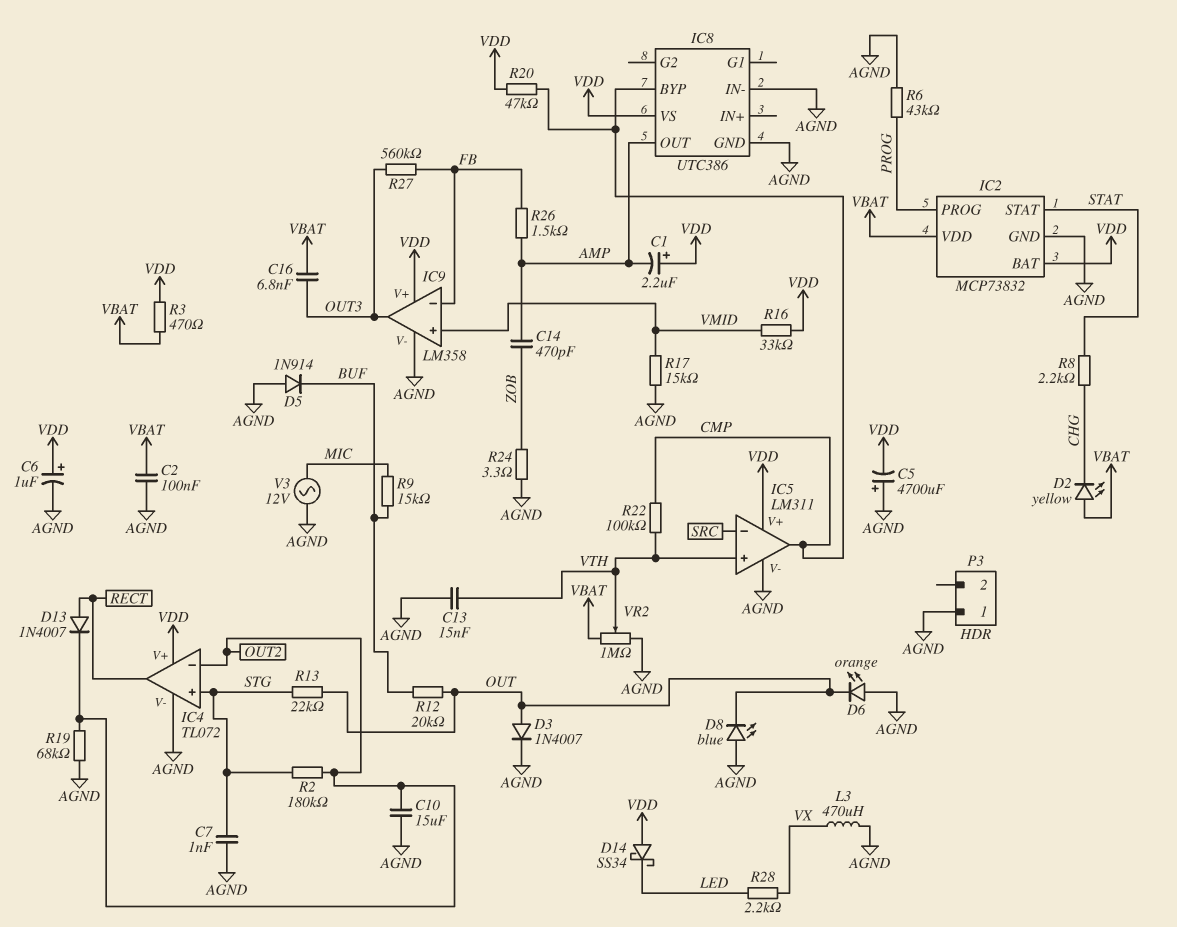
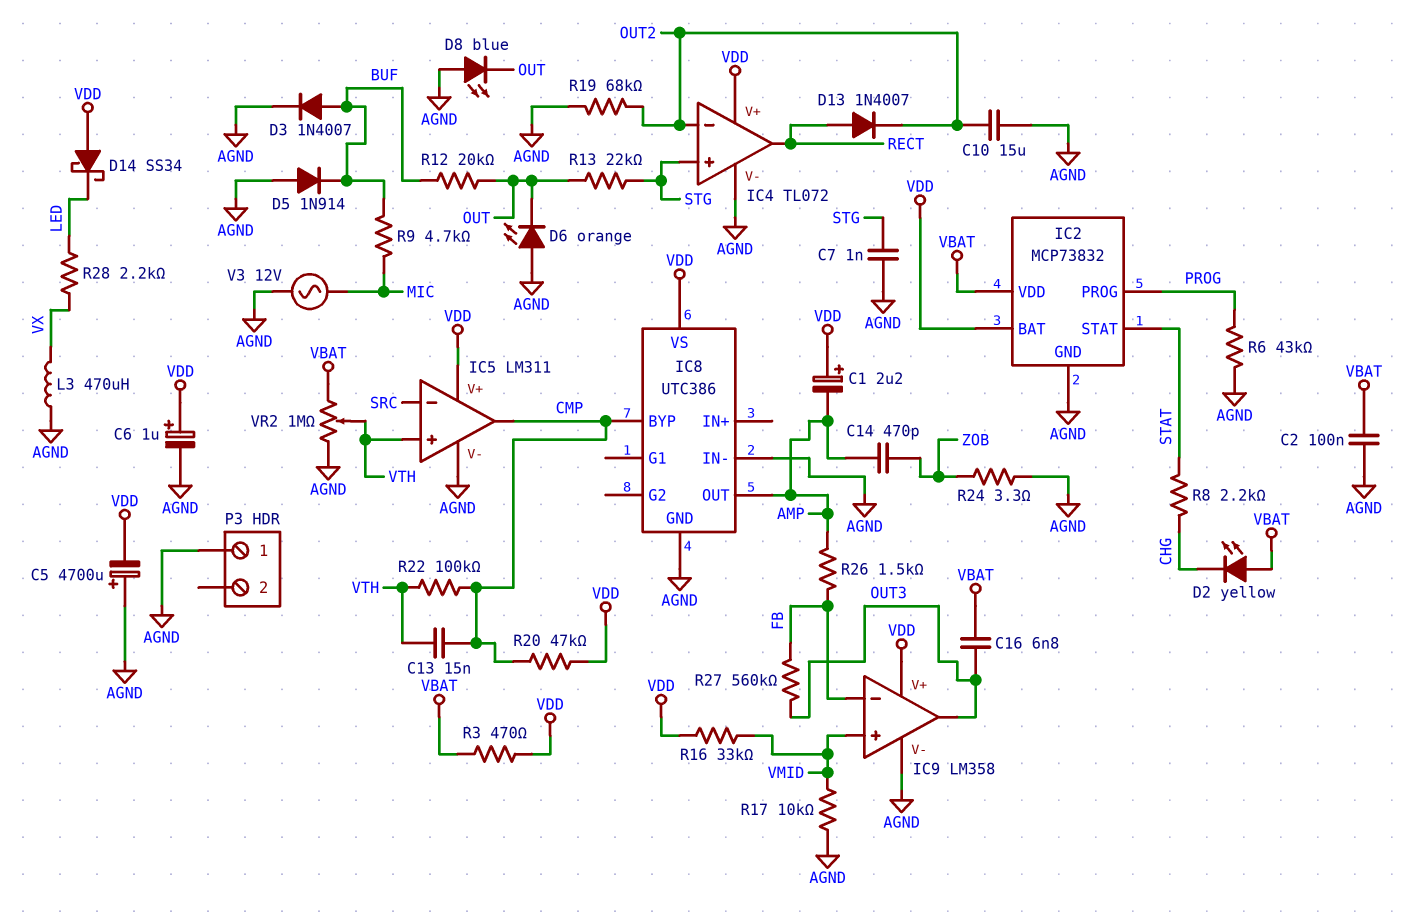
C13: 15nF (AGND, VTH) -> 15nF (CMP, VTH)
D3: diode 1N4007 (A OUT, K AGND) -> diode 1N4007 (A BUF, K AGND)
R2: 180k (OUT2, STG) -> none
R9: 15k (BUF, MIC) -> 4.7k (BUF, MIC)
R17: 15k (AGND, VMID) -> 10k (AGND, VMID)

